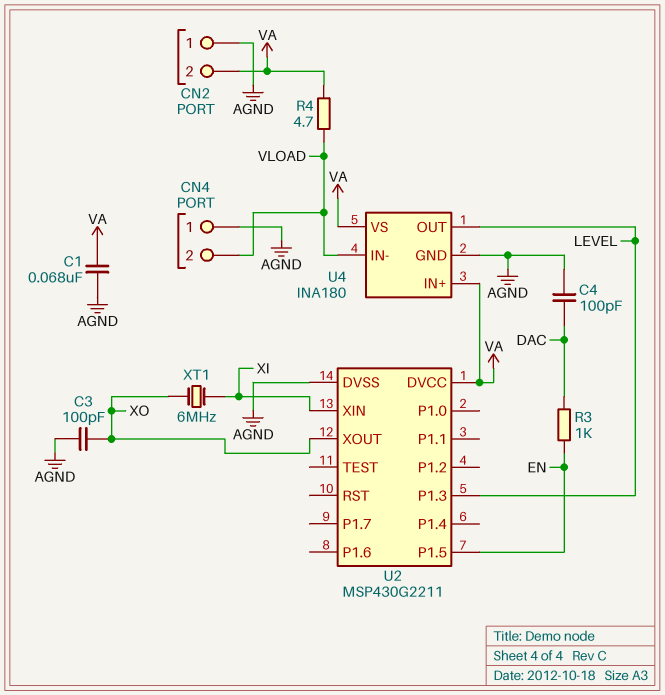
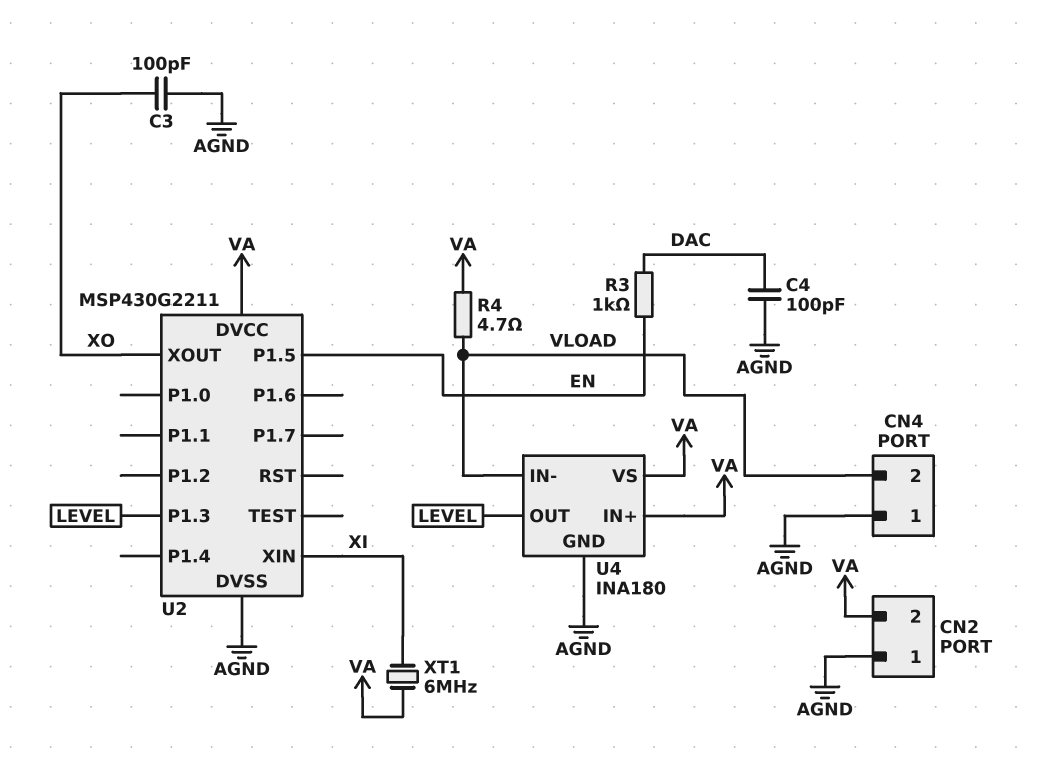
C1: 68nF (AGND, VA) -> none
XT1: 6MHz (XI, XO) -> 6MHz (VA, XI)

